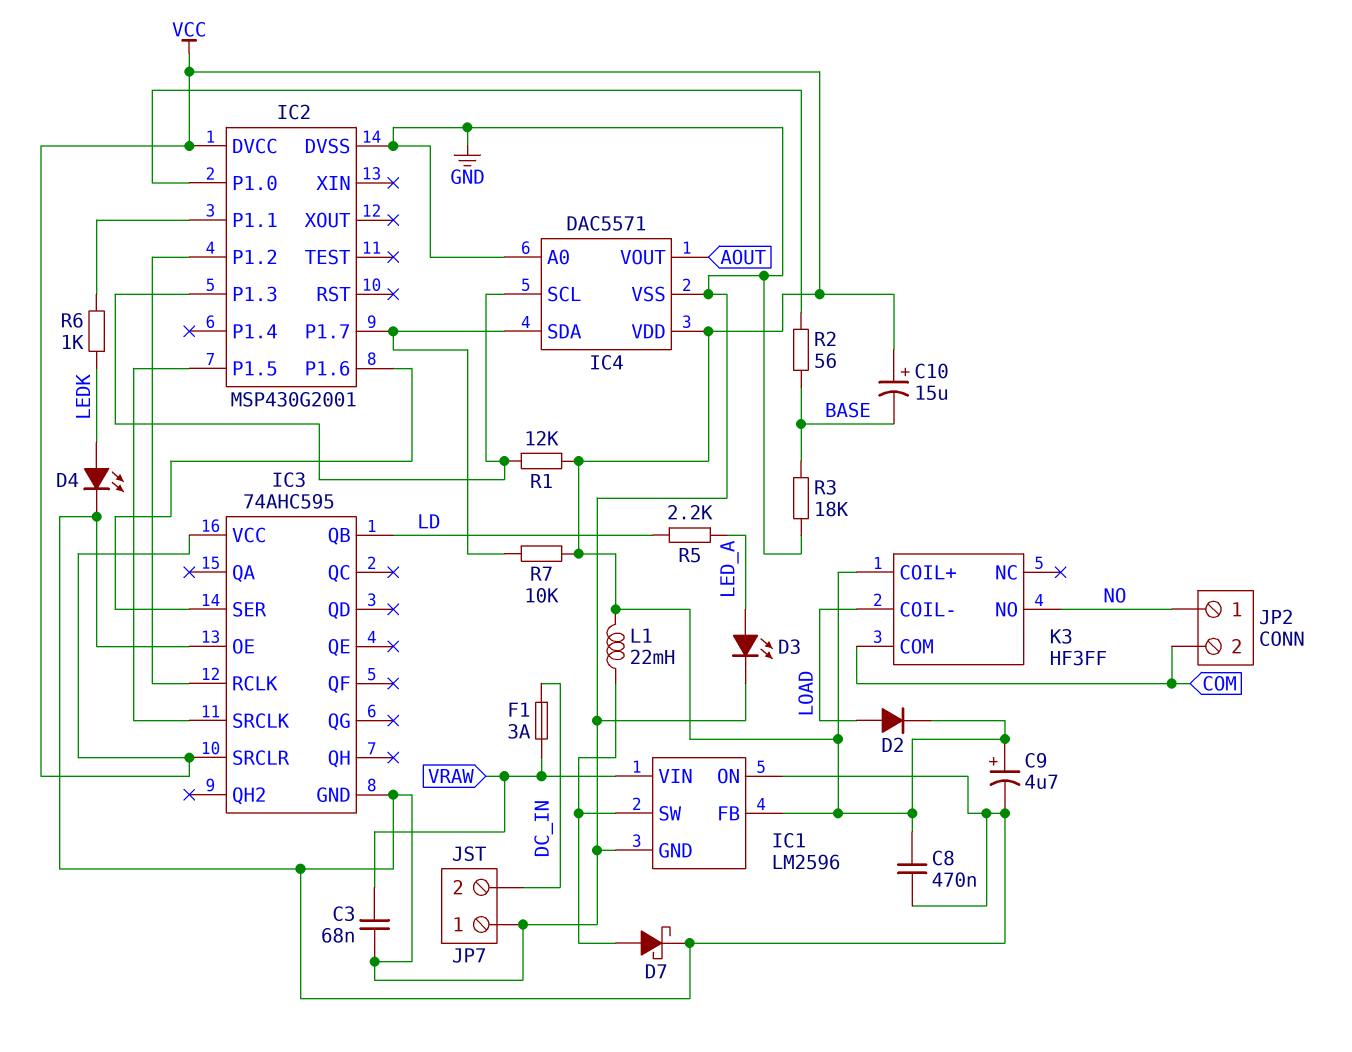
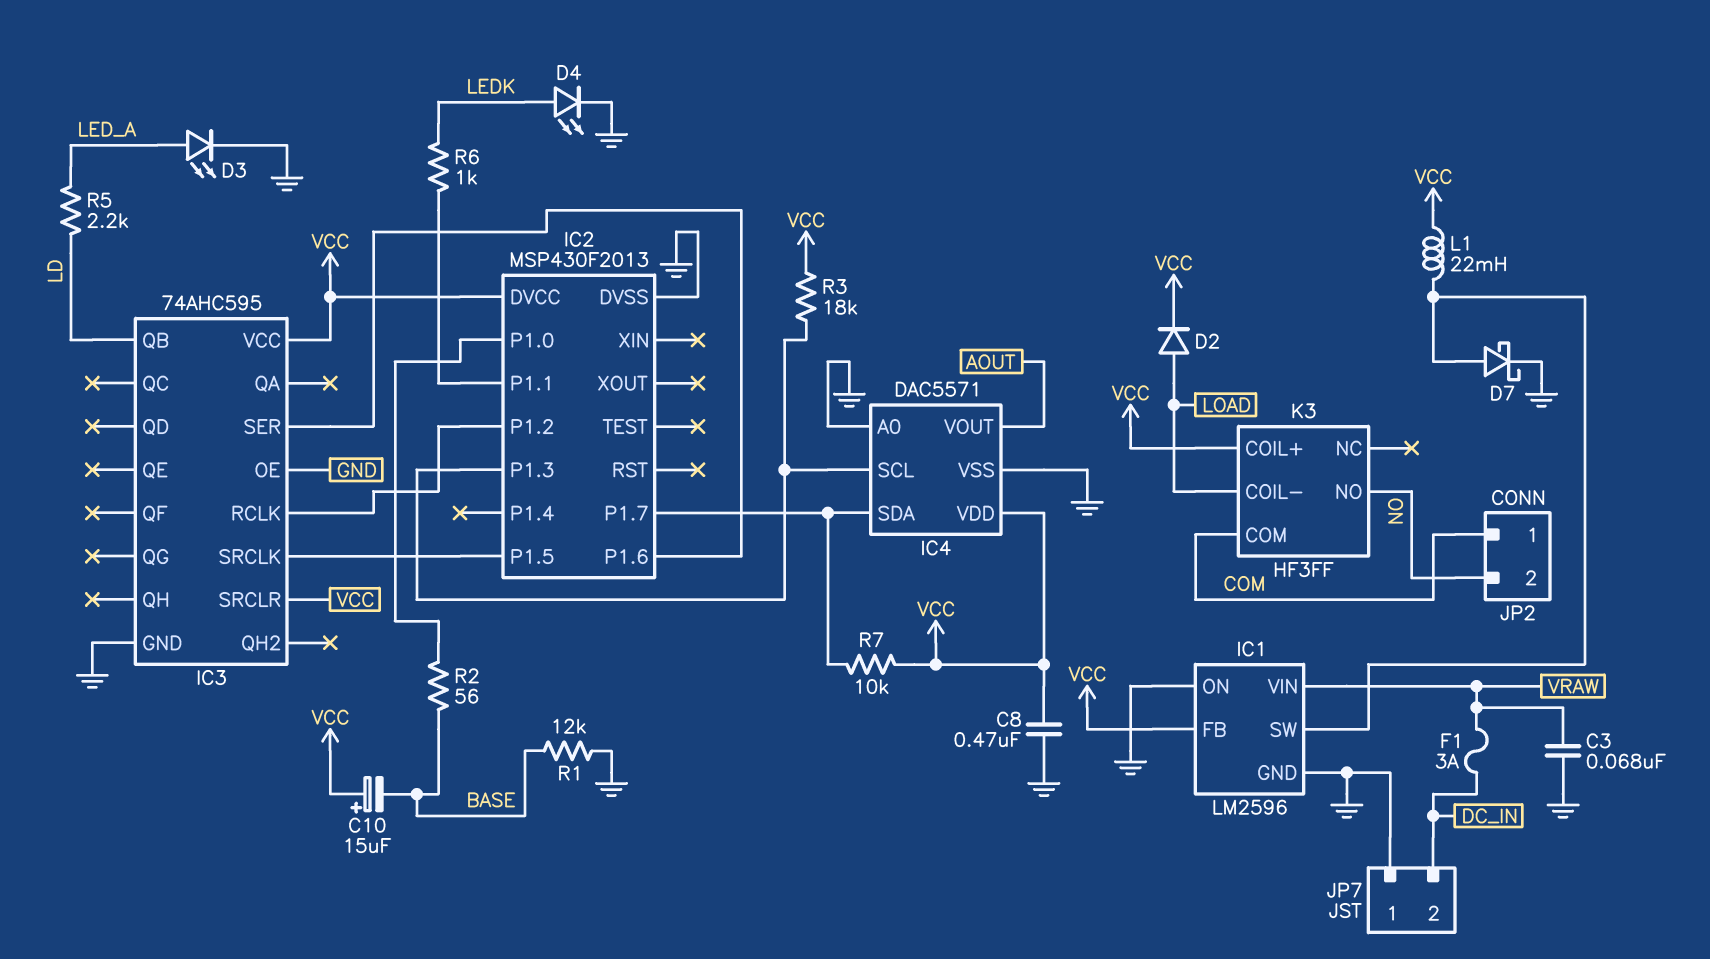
C9: 4.7uF (plus VCC, minus GND) -> none
IC2: MSP430G2001 -> MSP430F2013
JP2 pin 1: NO -> COM
JP2 pin 2: COM -> NO
R1: 12k (IC2/P1.3, VCC) -> 12k (BASE, GND)
R3: 18k (BASE, GND) -> 18k (IC2/P1.3, VCC)

